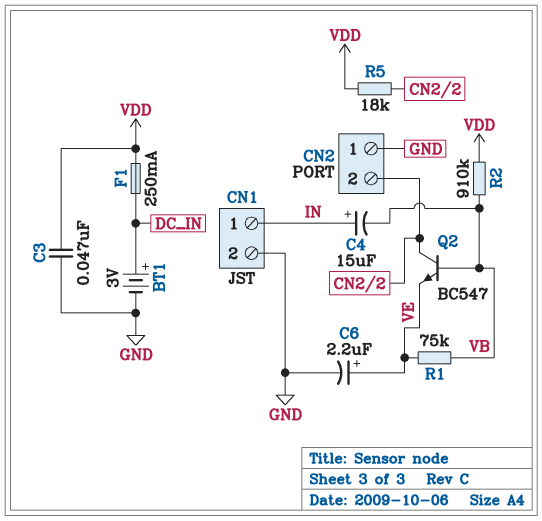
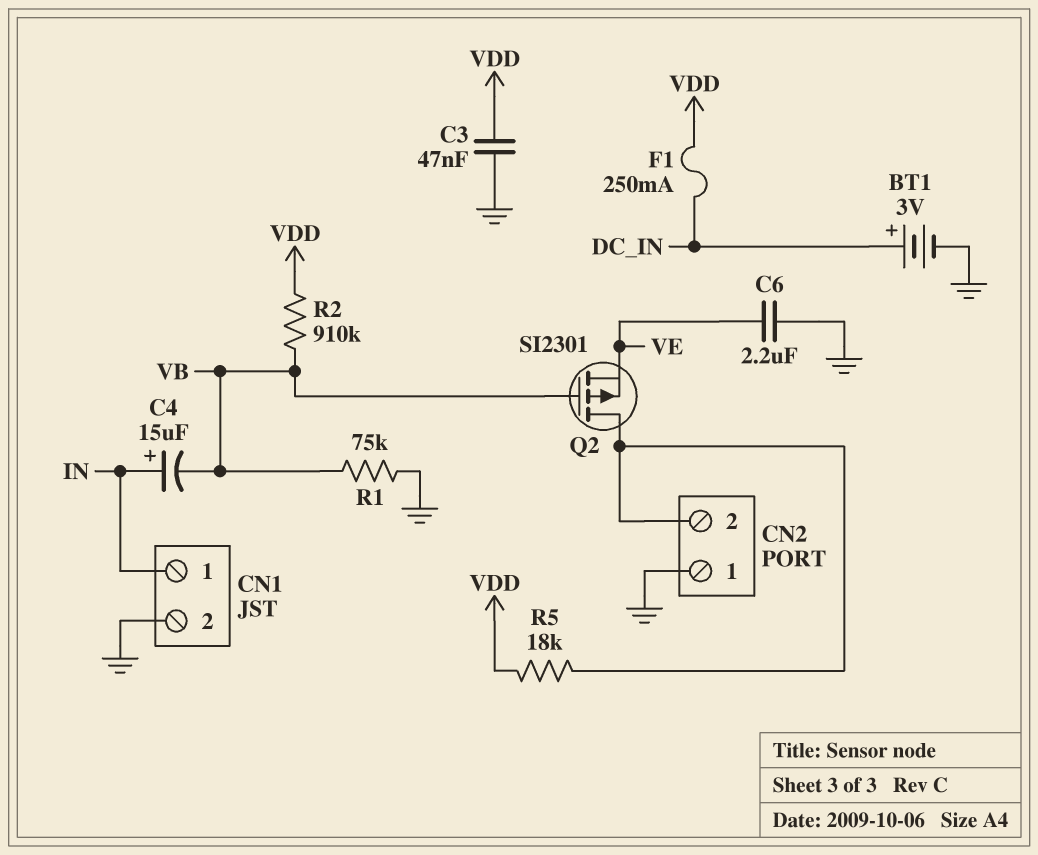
C6: 2.2uF (plus VE, minus GND) -> 2.2uF (GND, VE)
Q2: NPN BC547 (B VB, C CN2/2, E VE) -> PMOS SI2301 (G VB, D CN2/2, S VE)
R1: 75k (VB, VE) -> 75k (GND, VB)

